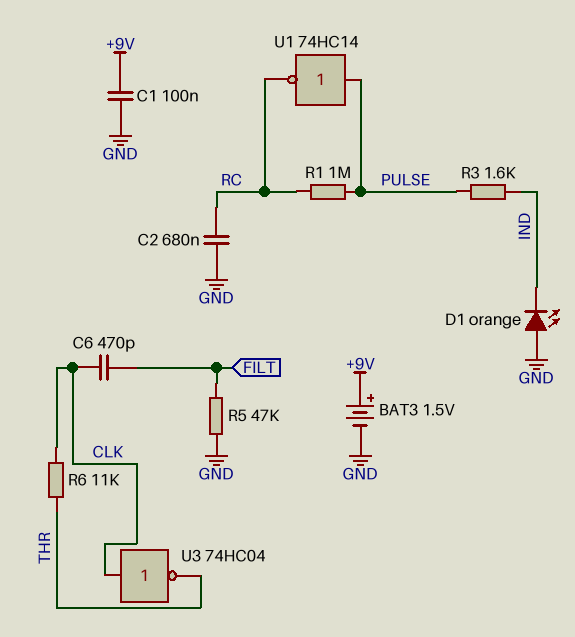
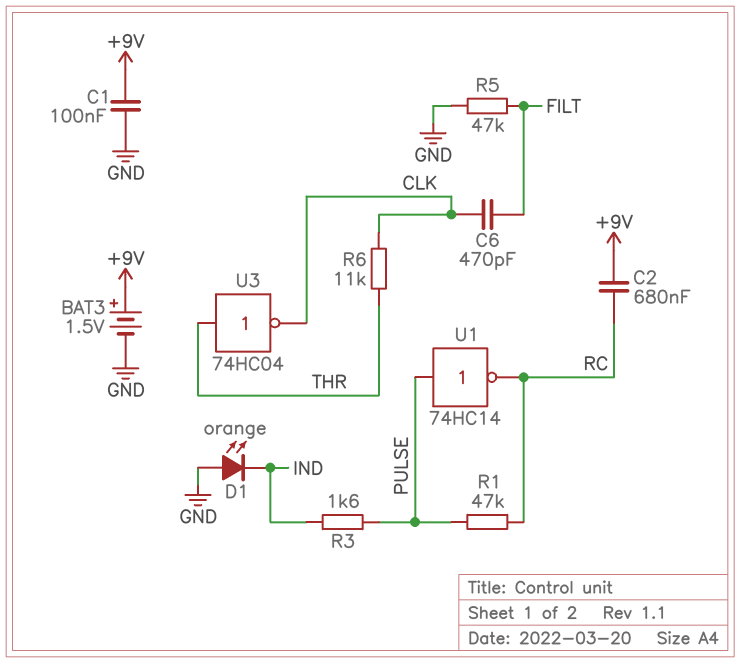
C2: 680nF (GND, RC) -> 680nF (+9V, RC)
R1: 1M (PULSE, RC) -> 47k (PULSE, RC)
U3: NOT 74HC04 (in CLK, out THR) -> NOT 74HC04 (in THR, out CLK)

